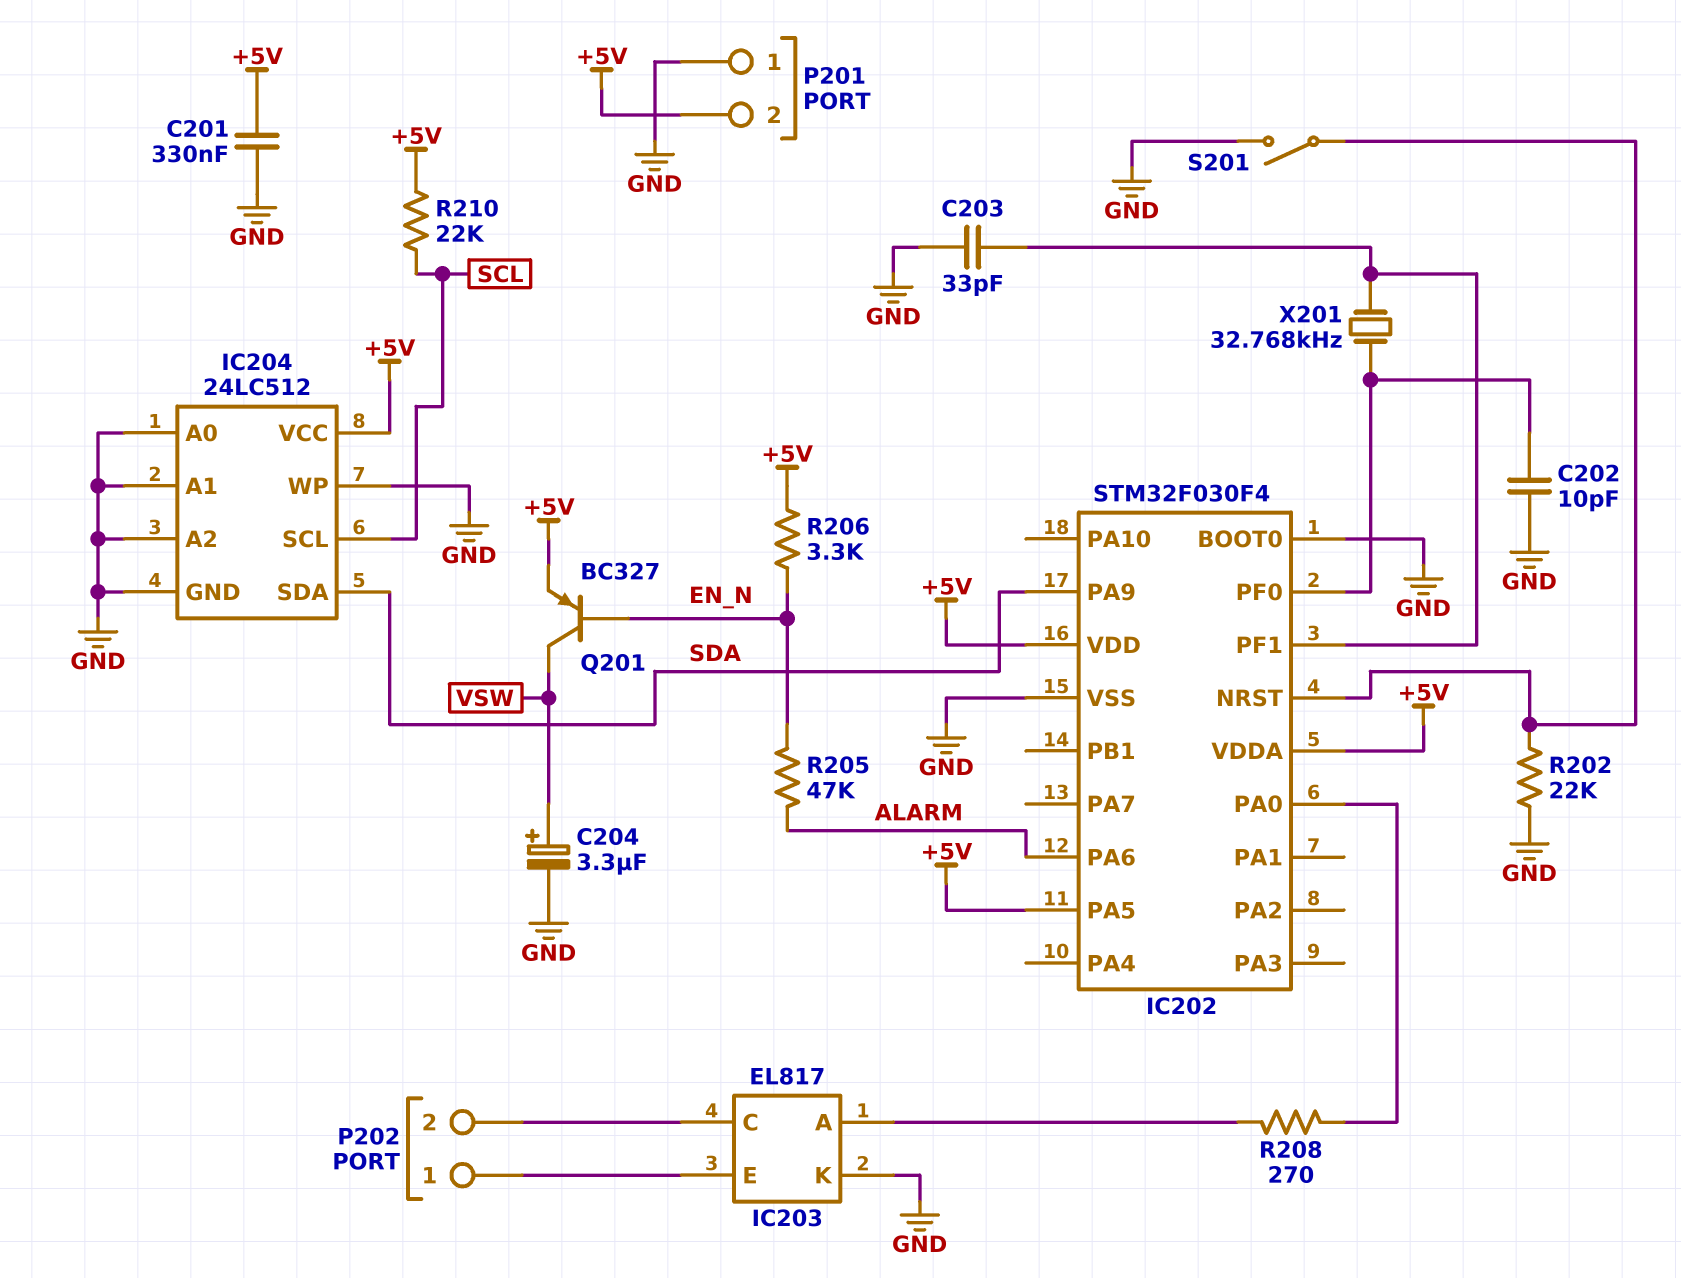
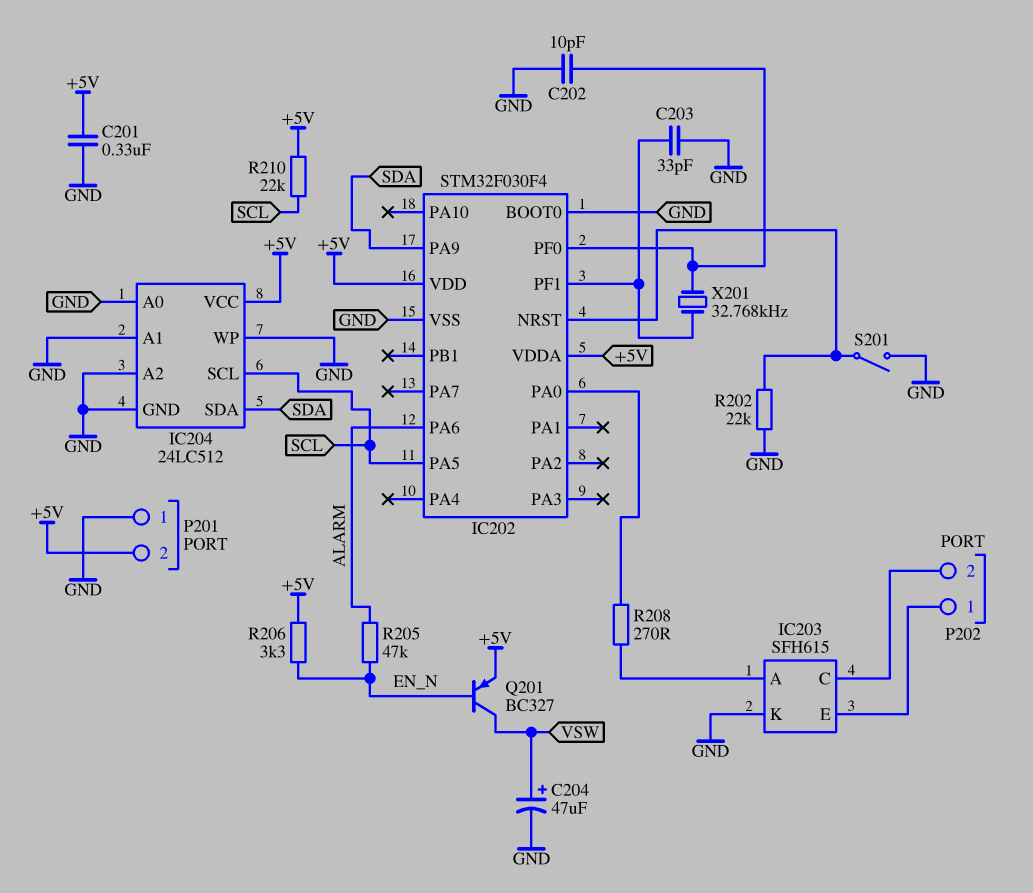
C204: 3.3uF (plus VSW, minus GND) -> 47uF (plus VSW, minus GND)
IC202 pin PA5: +5V -> SCL
IC203: EL817 -> SFH615

